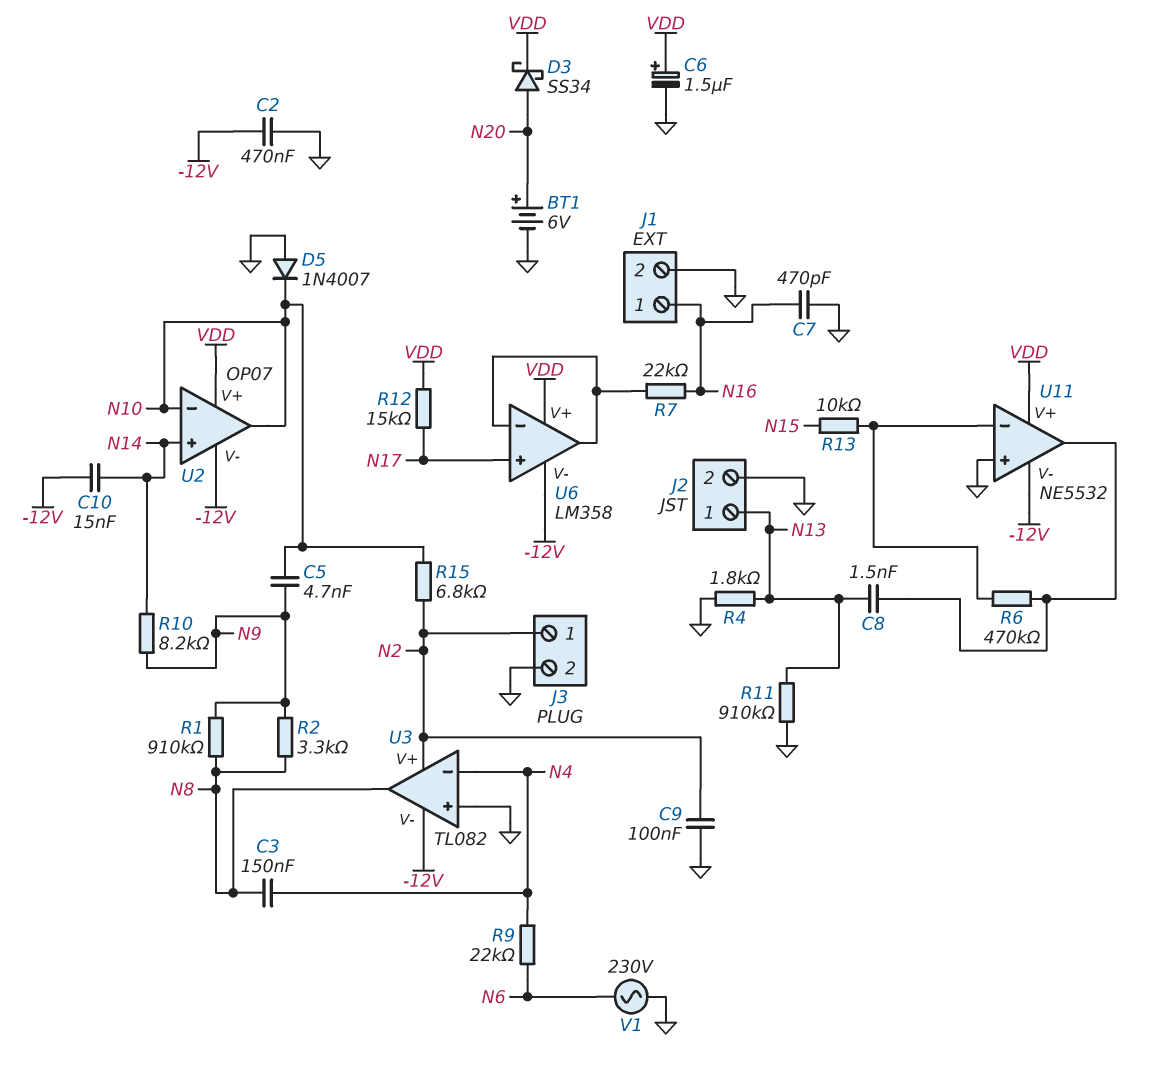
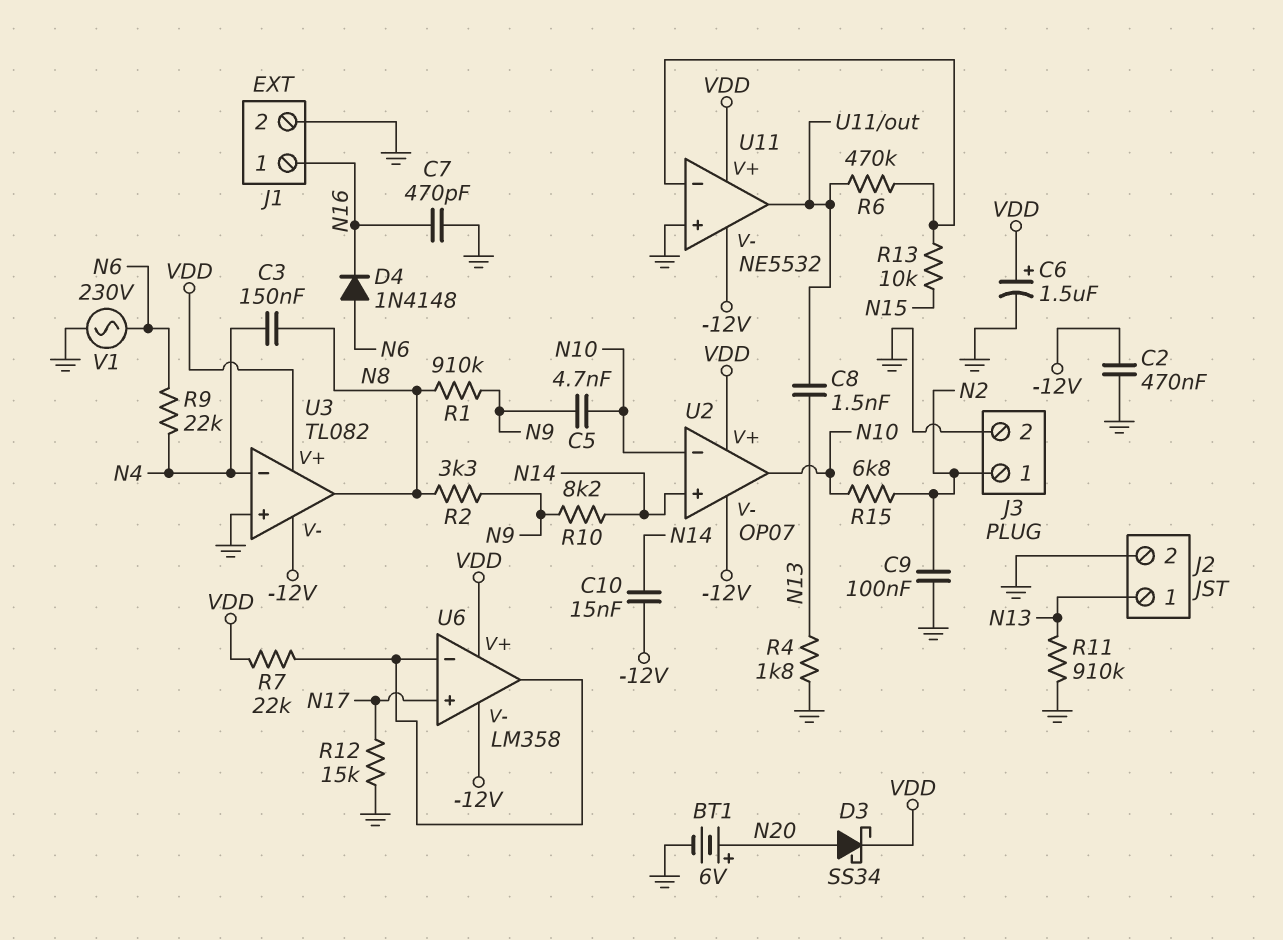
D4: none -> diode 1N4148 (A N6, K N16)
D5: diode 1N4007 (A GND, K N10) -> none
R7: 22k (N16, U6/in-) -> 22k (U6/in-, VDD)
R12: 15k (N17, VDD) -> 15k (GND, N17)
U3 pin V+: N2 -> VDD

